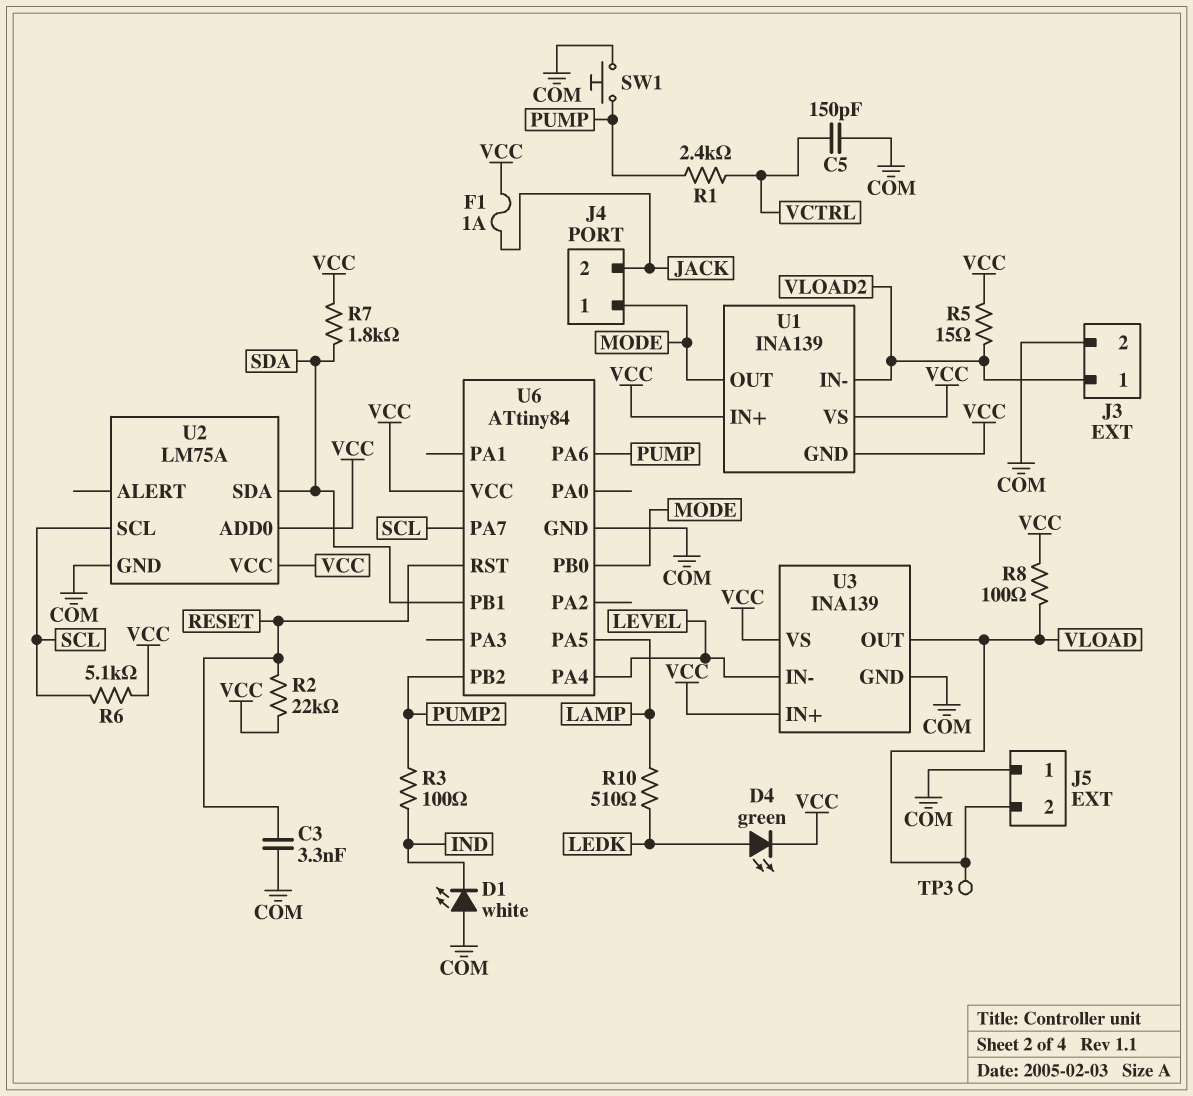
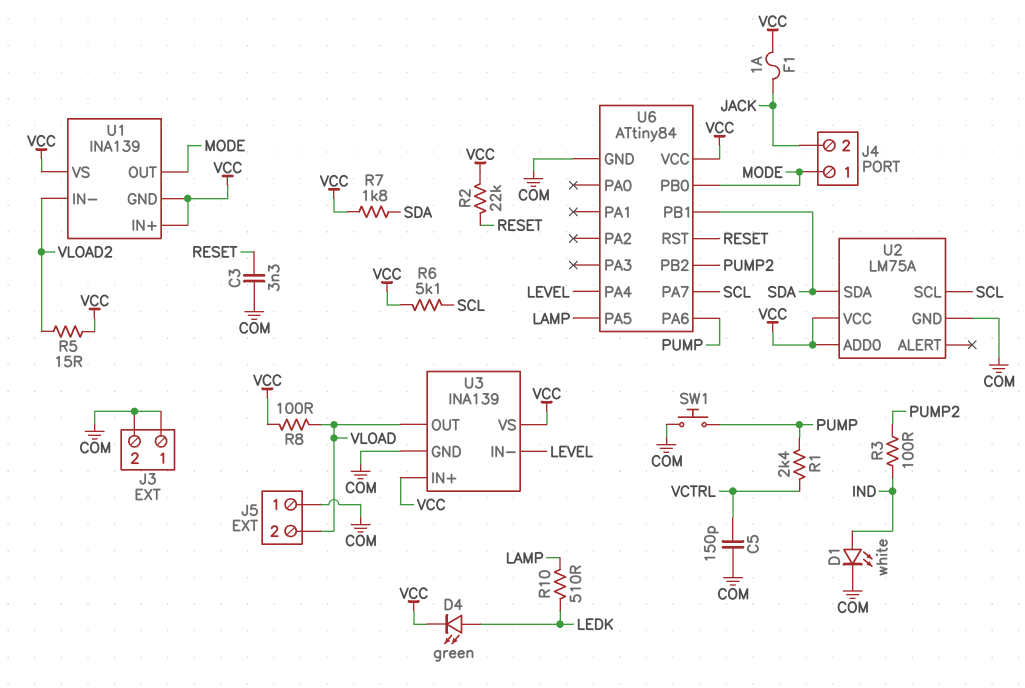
D1: LED white (A COM, K IND) -> LED white (A IND, K COM)
J3 pin 1: VLOAD2 -> COM
TP3: test point (VLOAD) -> none

